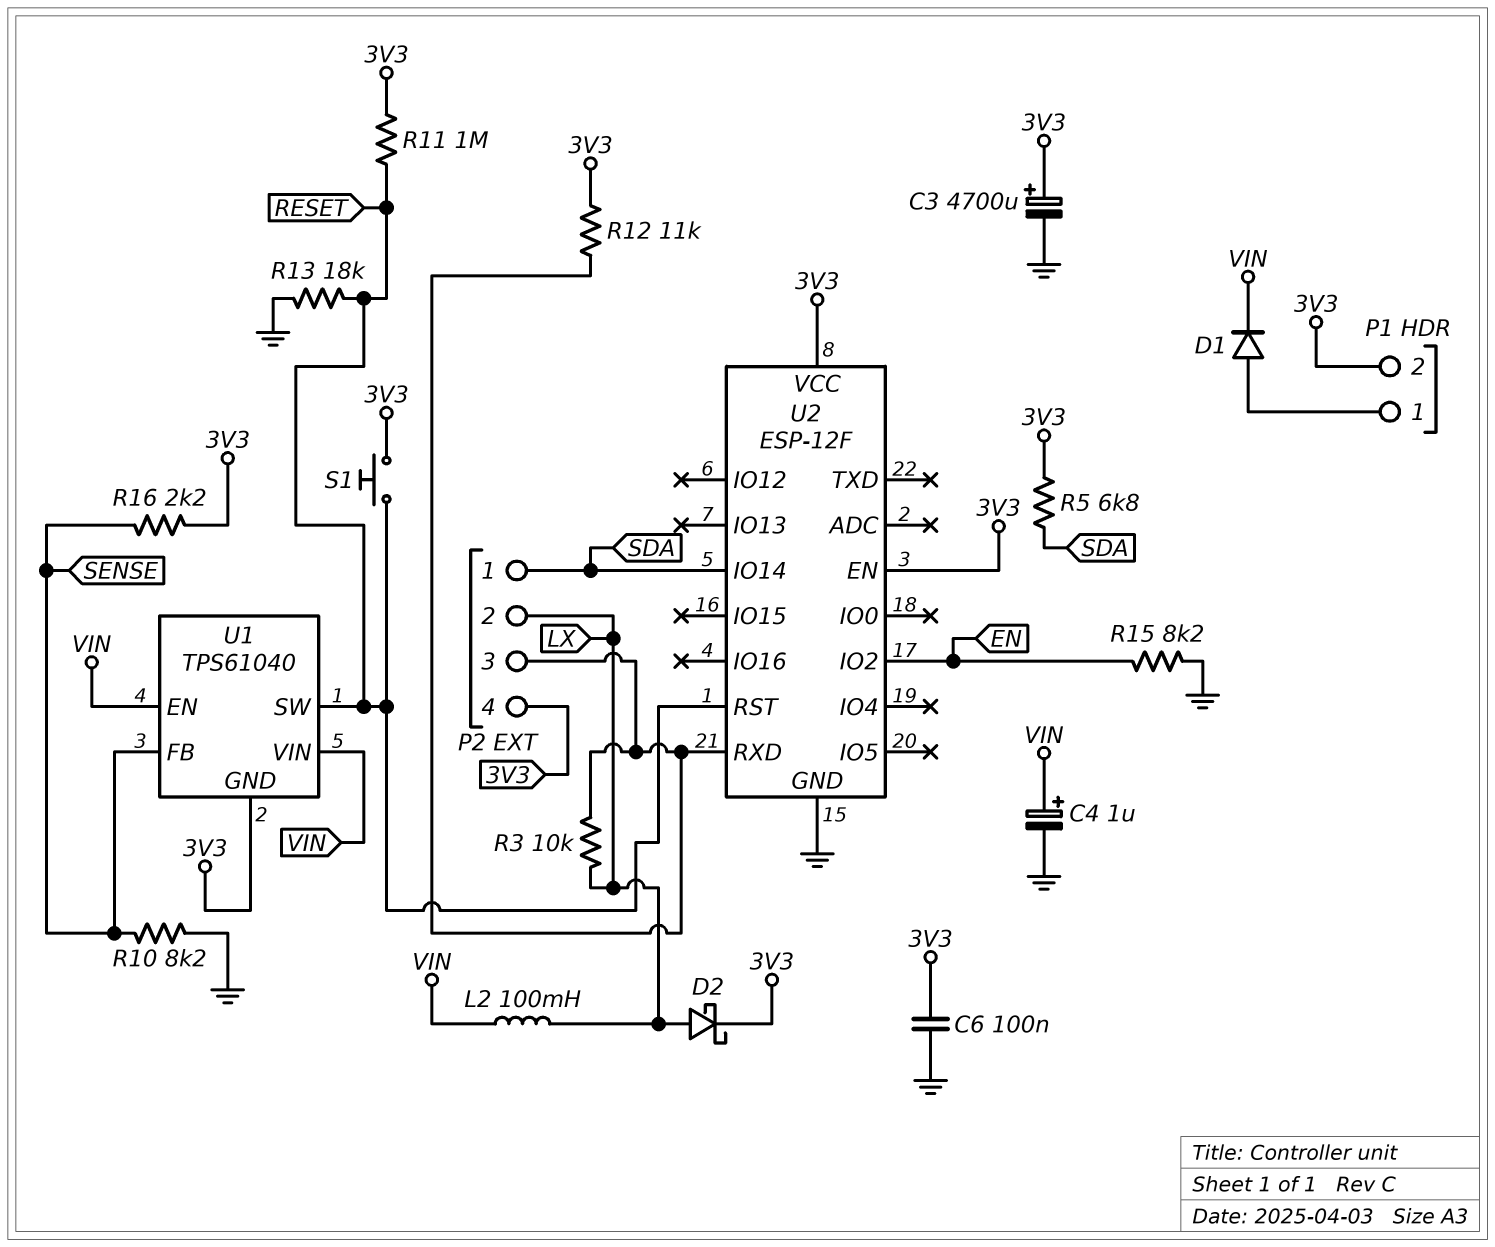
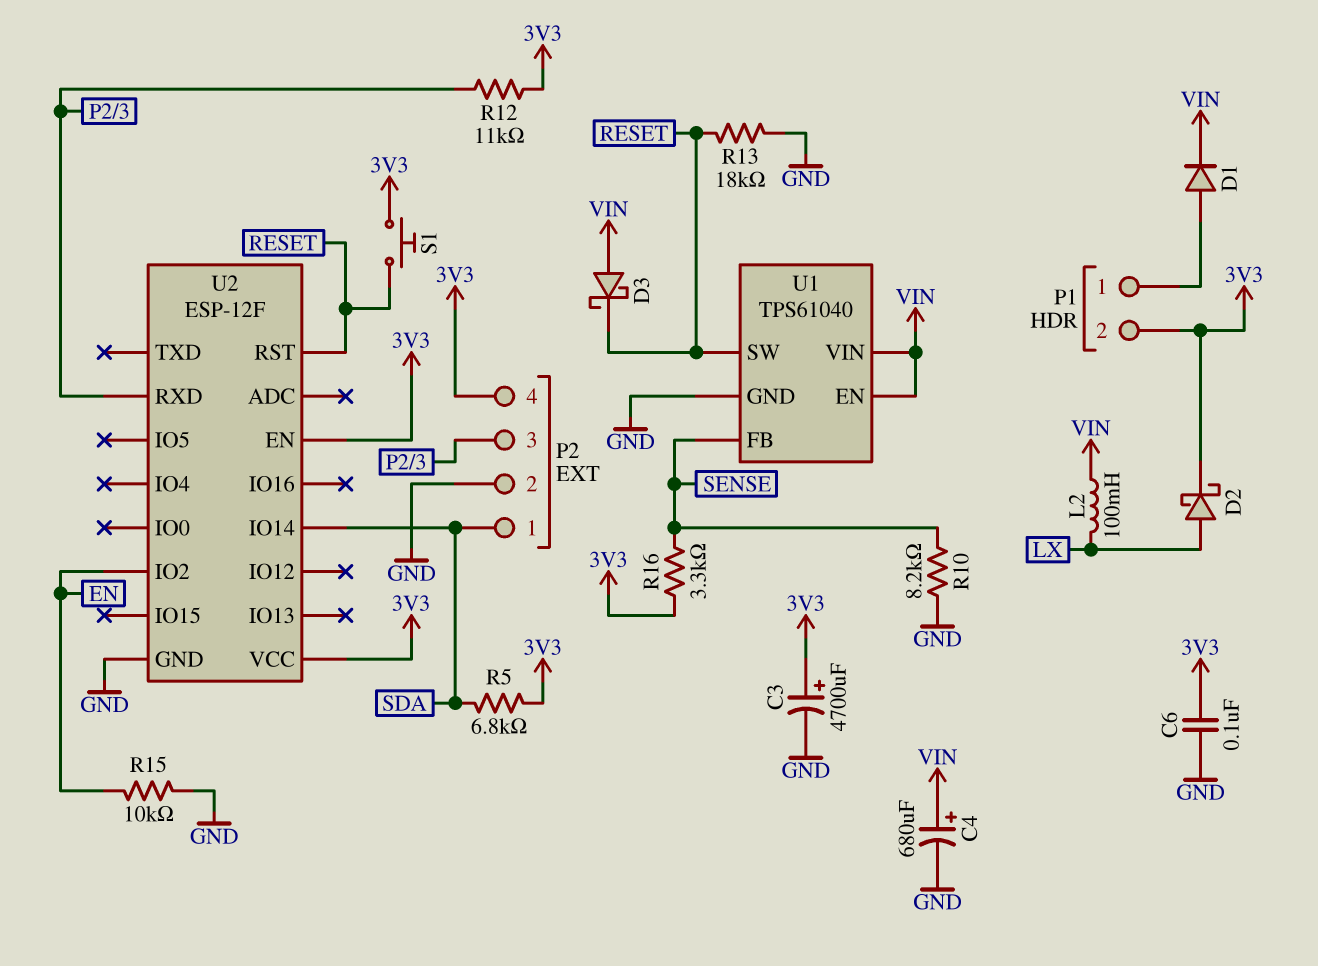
C4: 1uF (plus VIN, minus GND) -> 680uF (plus VIN, minus GND)
D3: none -> schottky (A VIN, K RESET)
P2 pin 2: LX -> GND
R3: 10k (LX, P2/3) -> none
R11: 1M (3V3, RESET) -> none
R15: 8.2k (EN, GND) -> 10k (EN, GND)
R16: 2.2k (3V3, SENSE) -> 3.3k (3V3, SENSE)
U1 pin GND: 3V3 -> GND

